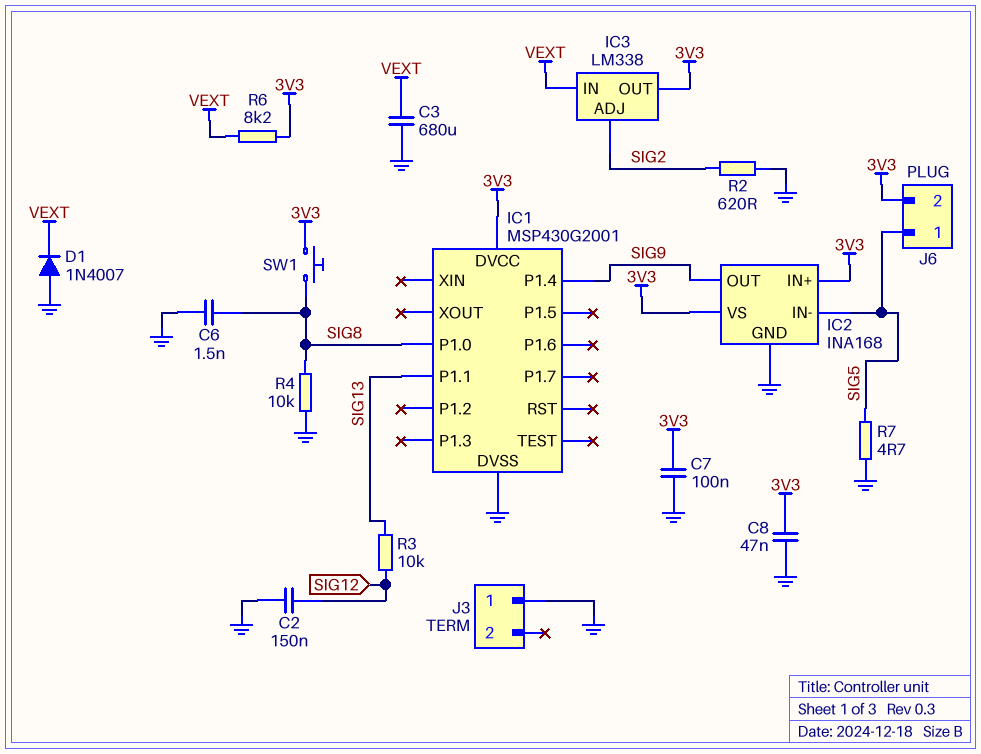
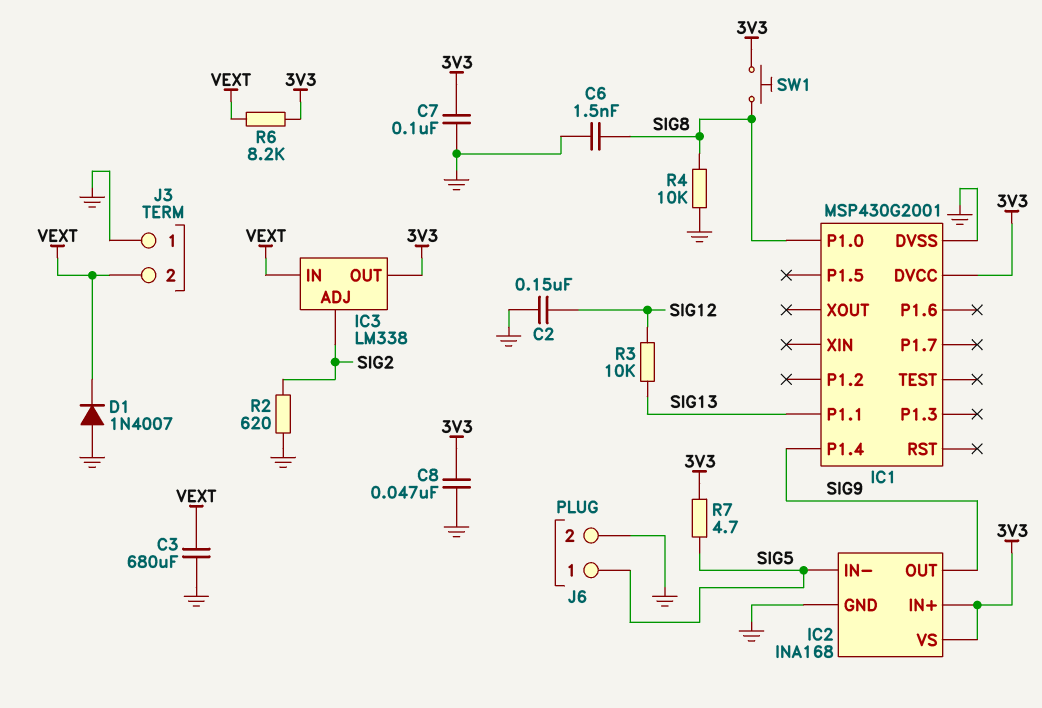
J3 pin 2: none -> VEXT
J6 pin 2: 3V3 -> GND
R7: 4.7 (GND, SIG5) -> 4.7 (3V3, SIG5)

